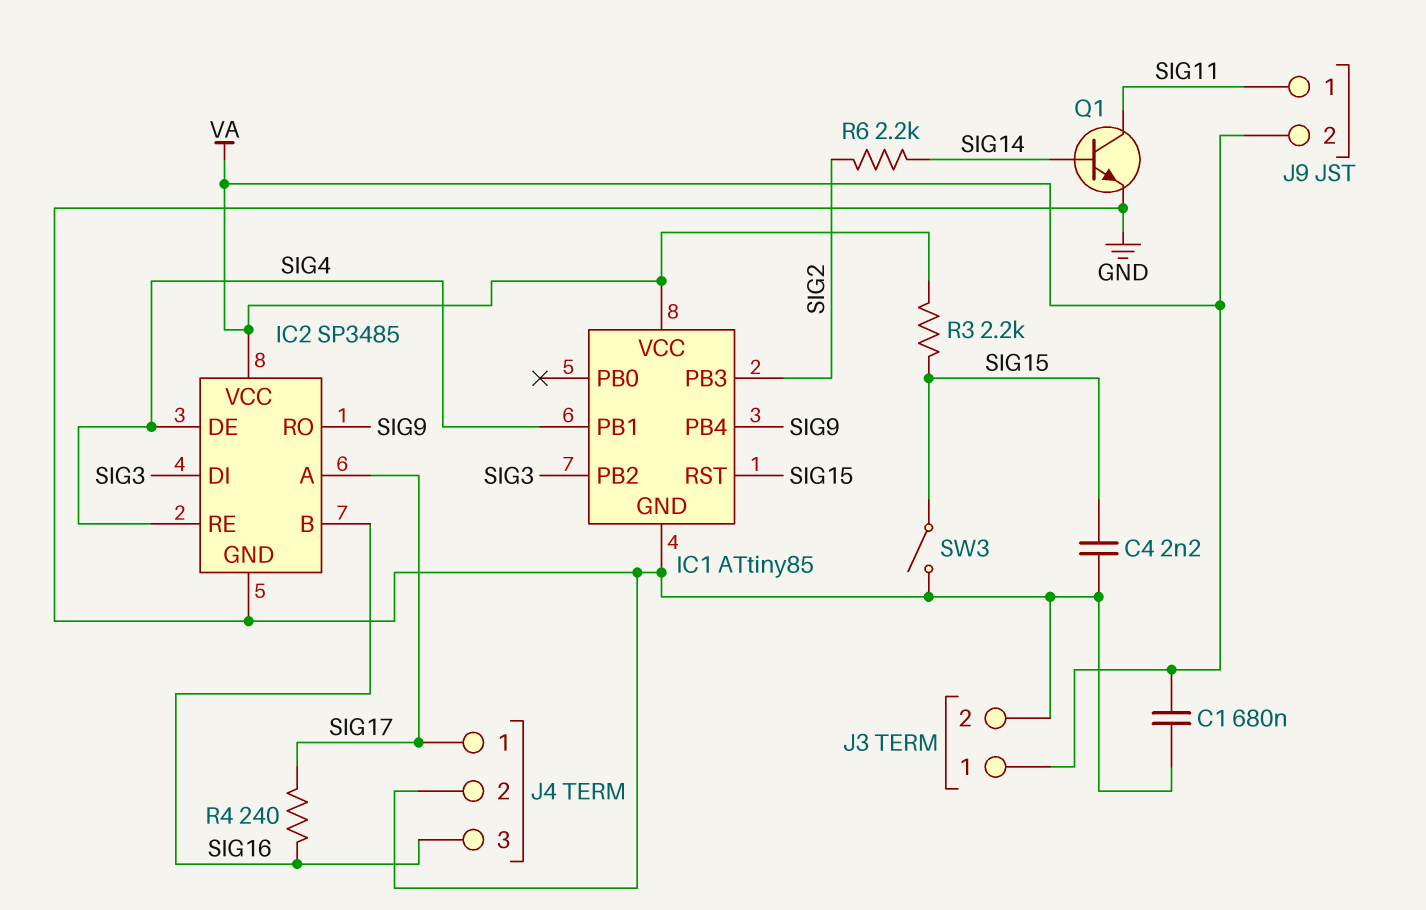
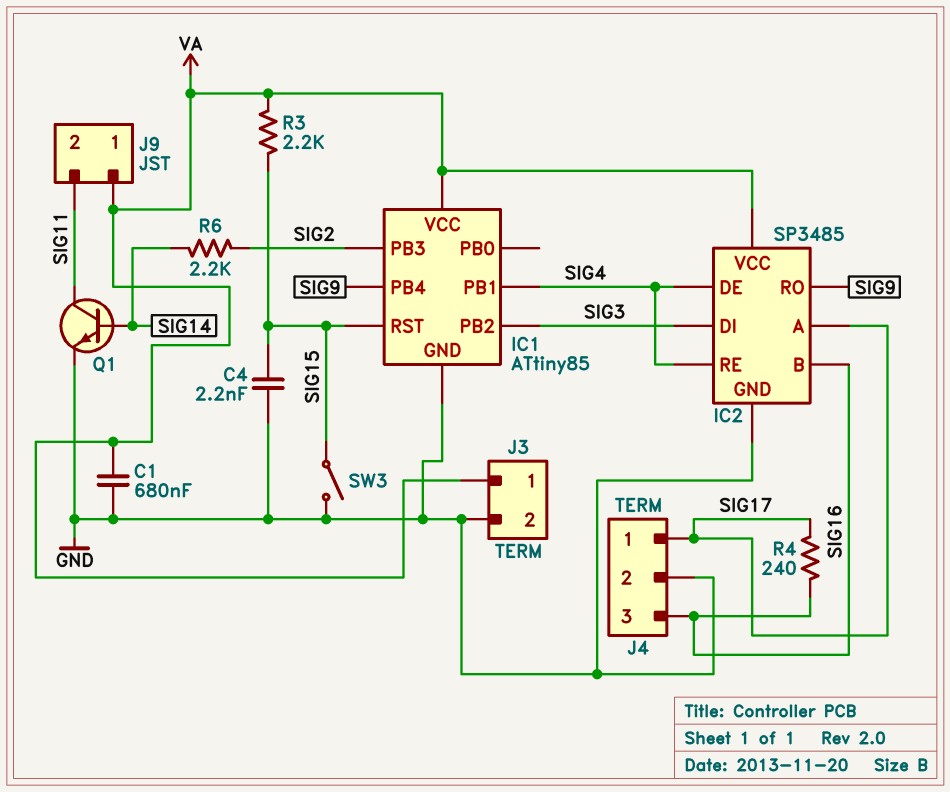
J9 pin 1: SIG11 -> VA
J9 pin 2: VA -> SIG11

